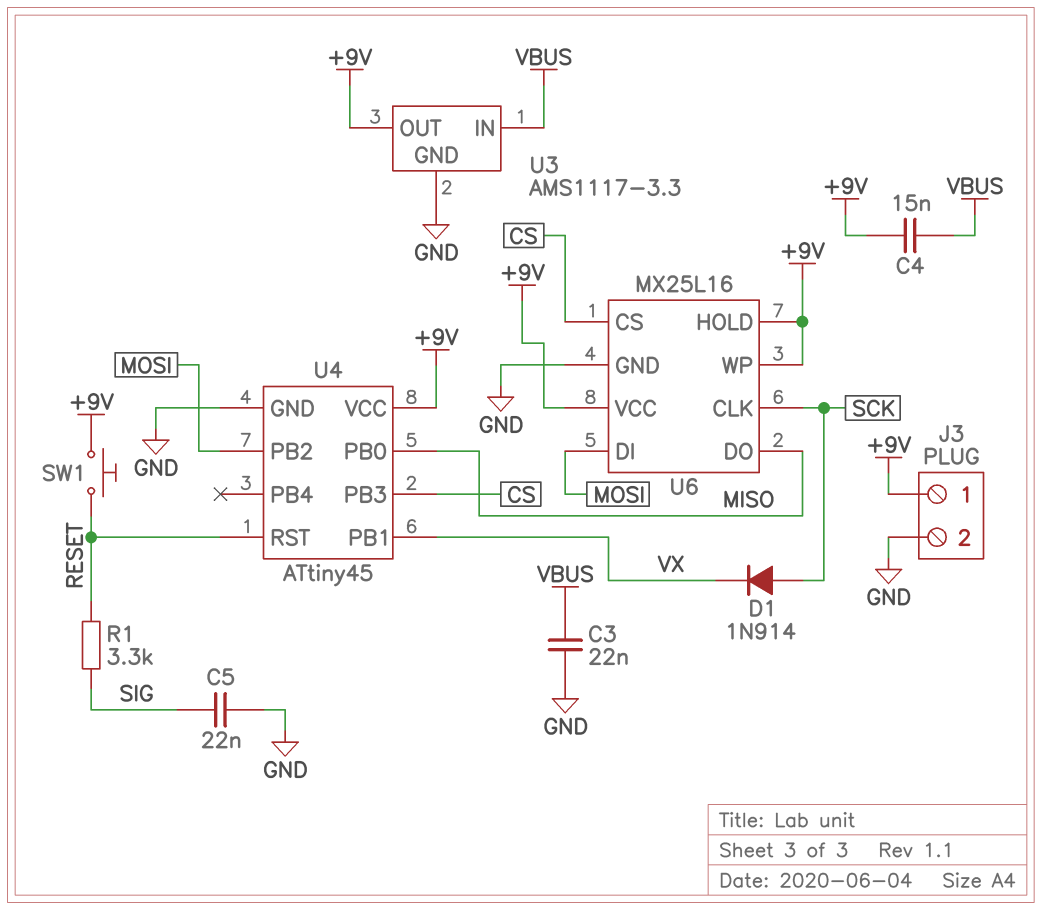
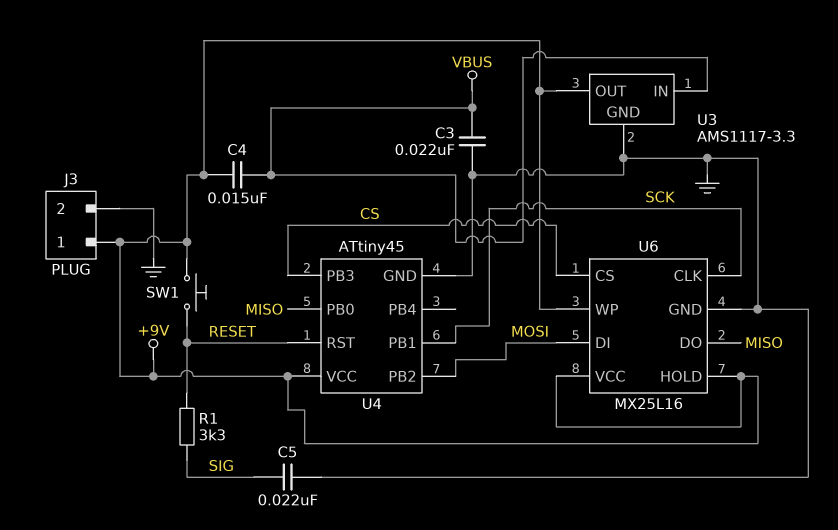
D1: diode 1N914 (A SCK, K VX) -> none
U4 pin PB1: VX -> SCK

